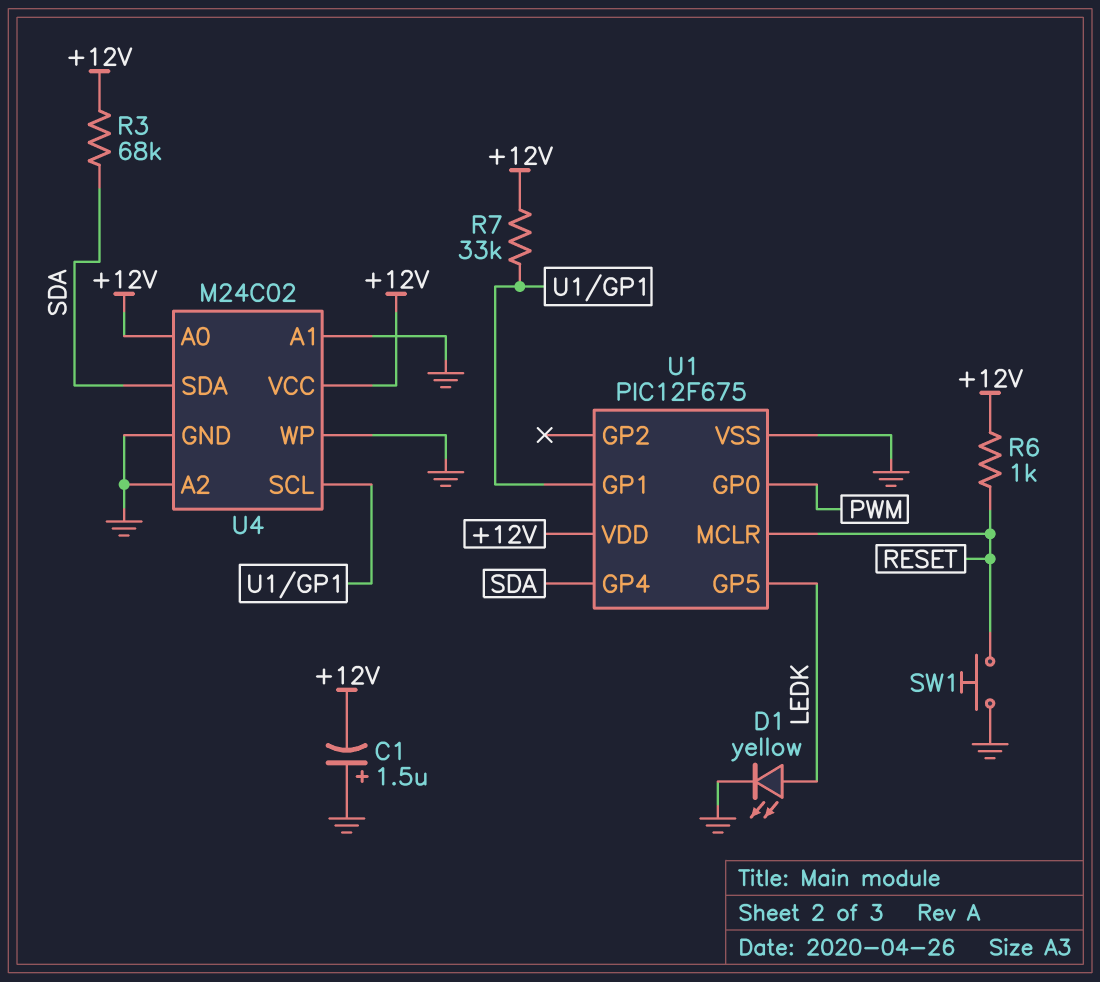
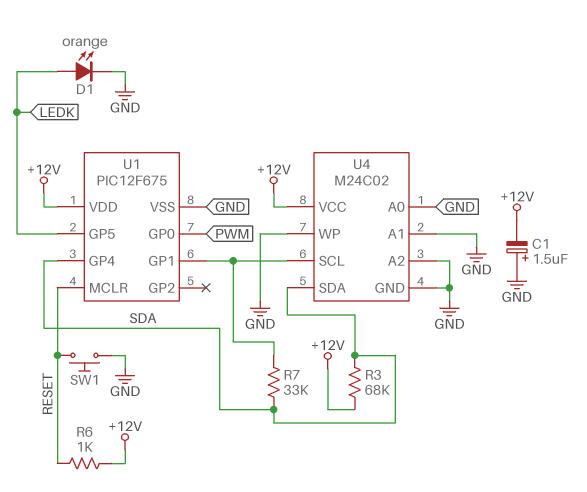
D1: LED yellow (A LEDK, K GND) -> LED orange (A LEDK, K GND)
R7: 33k (+12V, U1/GP1) -> 33k (SDA, U1/GP1)
U4 pin A0: +12V -> GND

